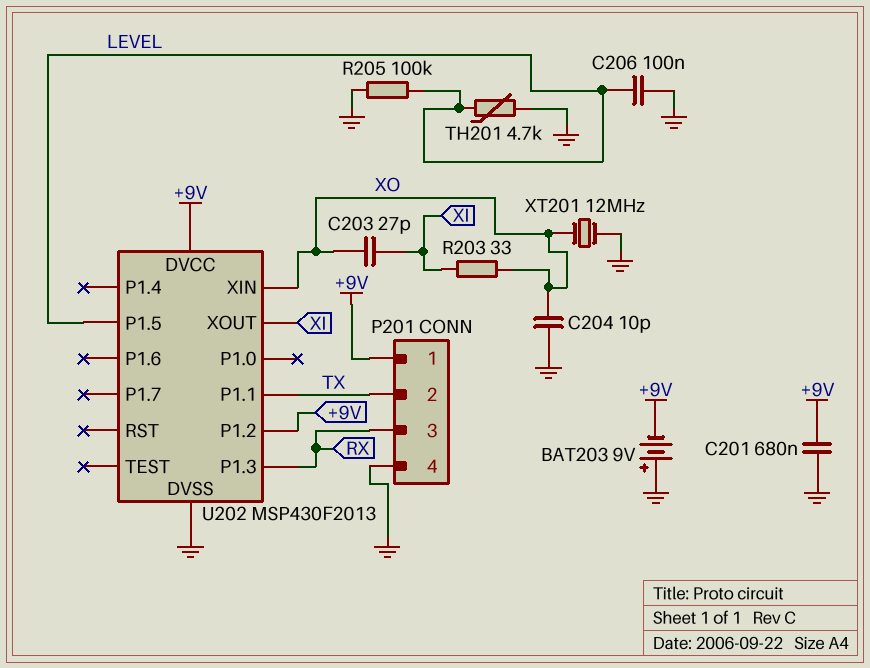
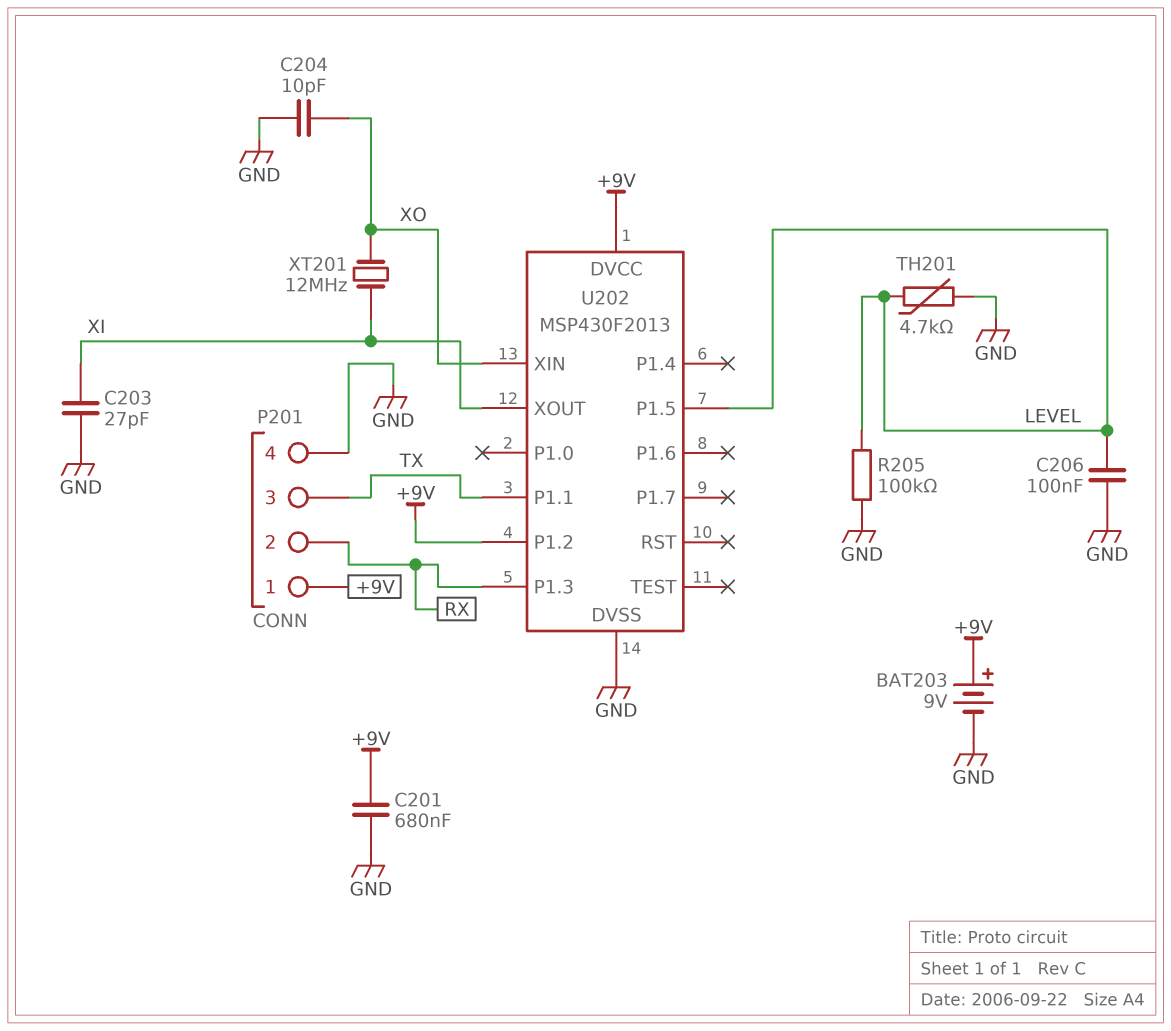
BAT203: 9V (plus GND, minus +9V) -> 9V (plus +9V, minus GND)
C203: 27pF (XI, XO) -> 27pF (GND, XI)
P201 pin 2: TX -> RX
P201 pin 3: RX -> TX
R203: 33 (XI, XO) -> none
XT201: 12MHz (GND, XO) -> 12MHz (XI, XO)

